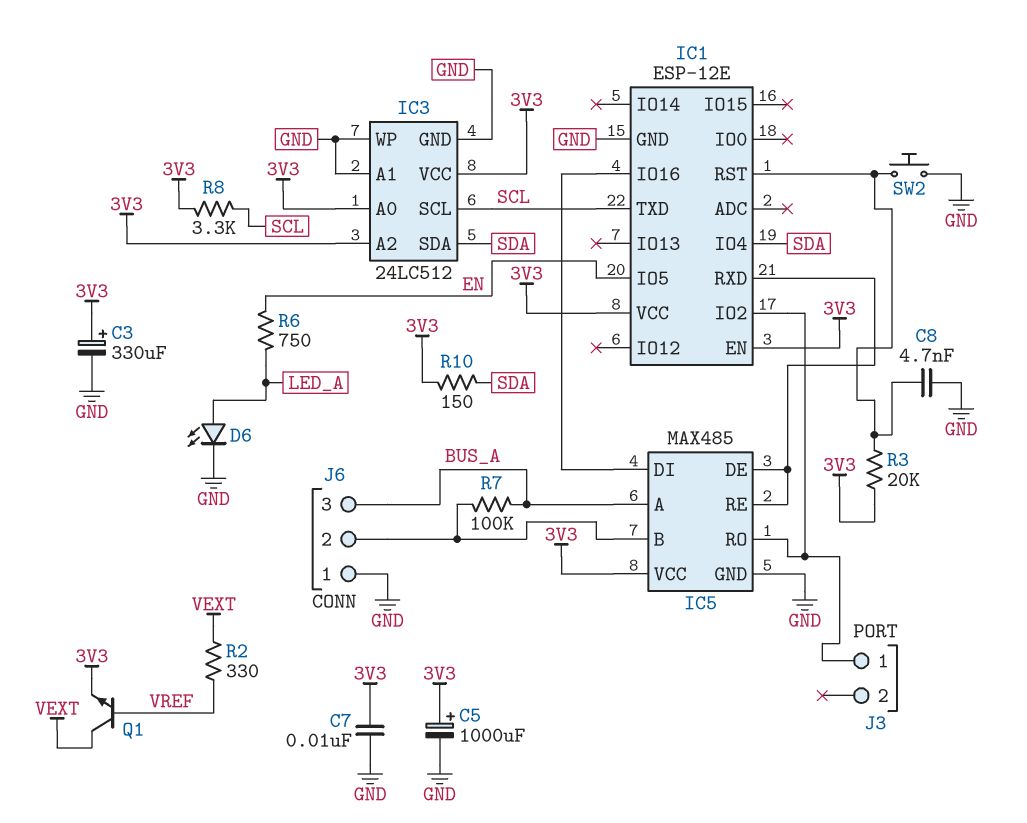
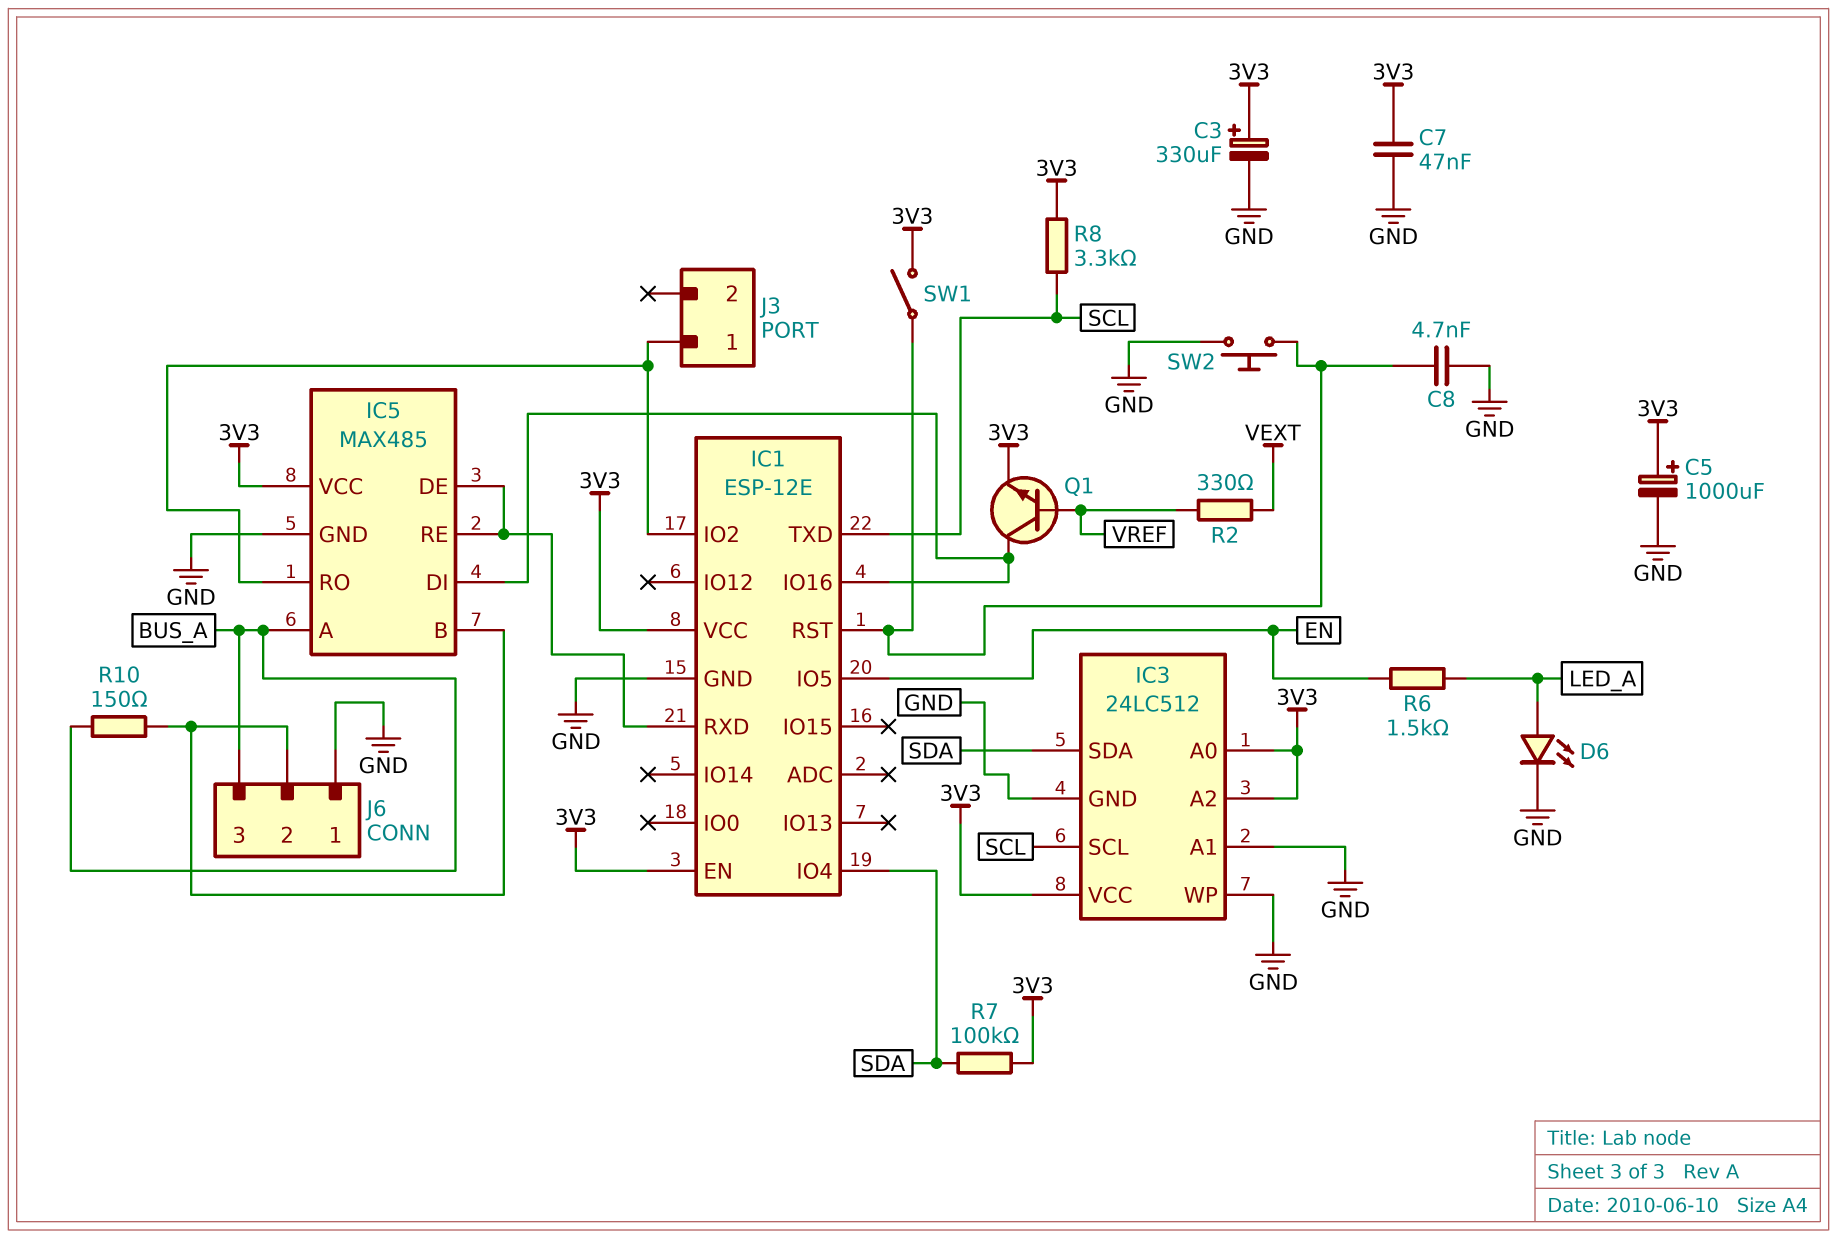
C7: 10nF (3V3, GND) -> 47nF (3V3, GND)
Q1: NPN (B VREF, C VEXT, E 3V3) -> NPN (B VREF, C IC1/IO16, E 3V3)
R3: 20k (3V3, IC1/RST) -> none
R6: 750 (EN, LED_A) -> 1.5k (EN, LED_A)
R7: 100k (BUS_A, IC5/B) -> 100k (3V3, SDA)
R10: 150 (3V3, SDA) -> 150 (BUS_A, IC5/B)
SW1: none -> switch (3V3, IC1/RST)

